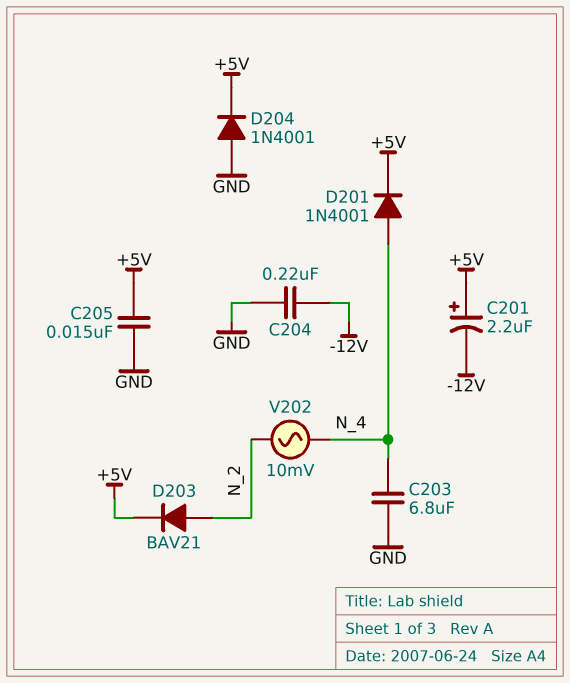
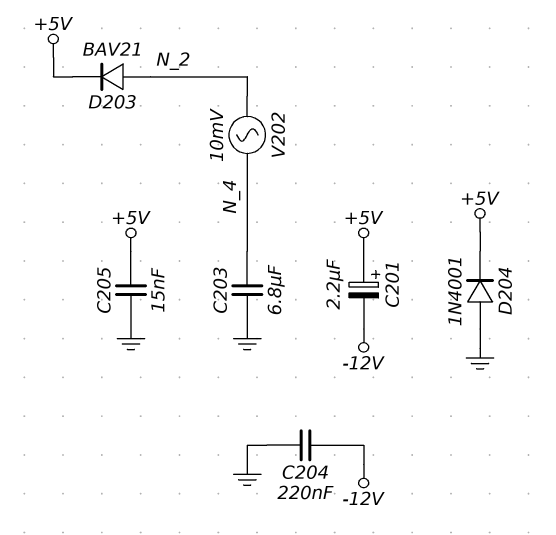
D201: diode 1N4001 (A N_4, K +5V) -> none

